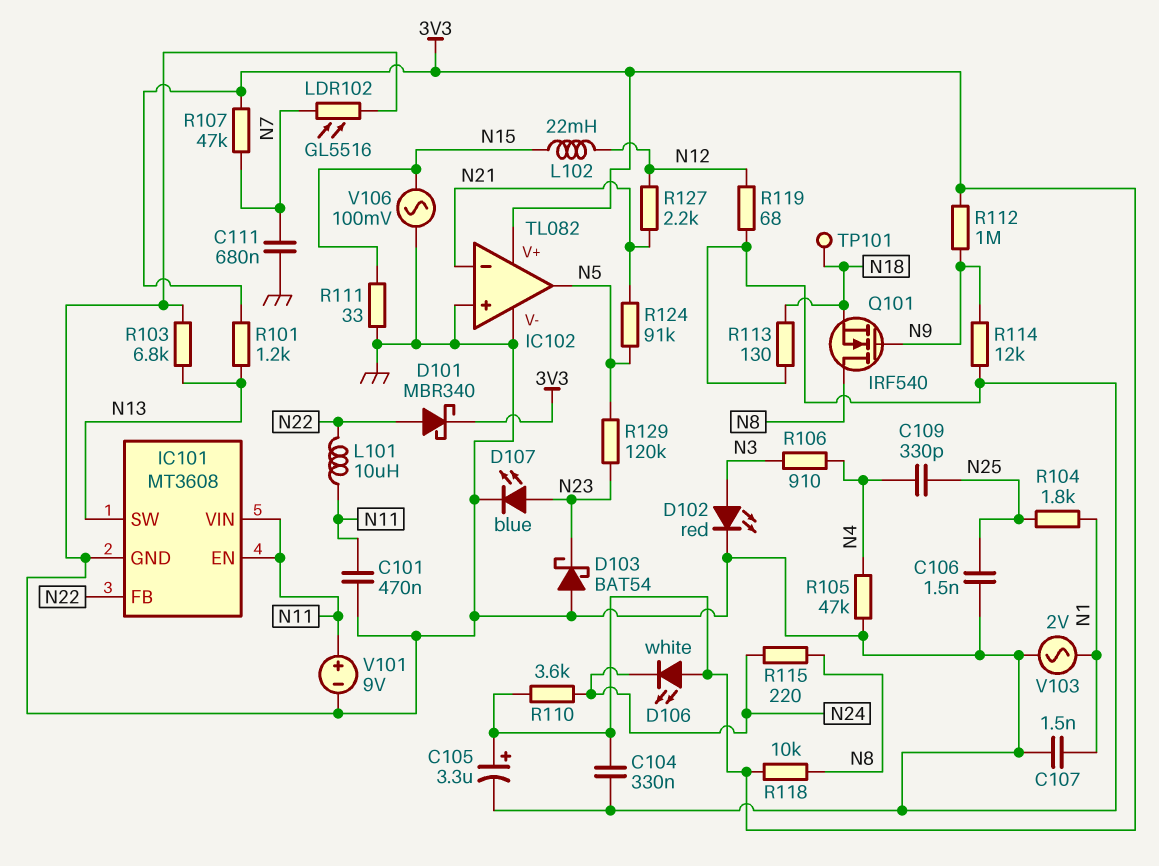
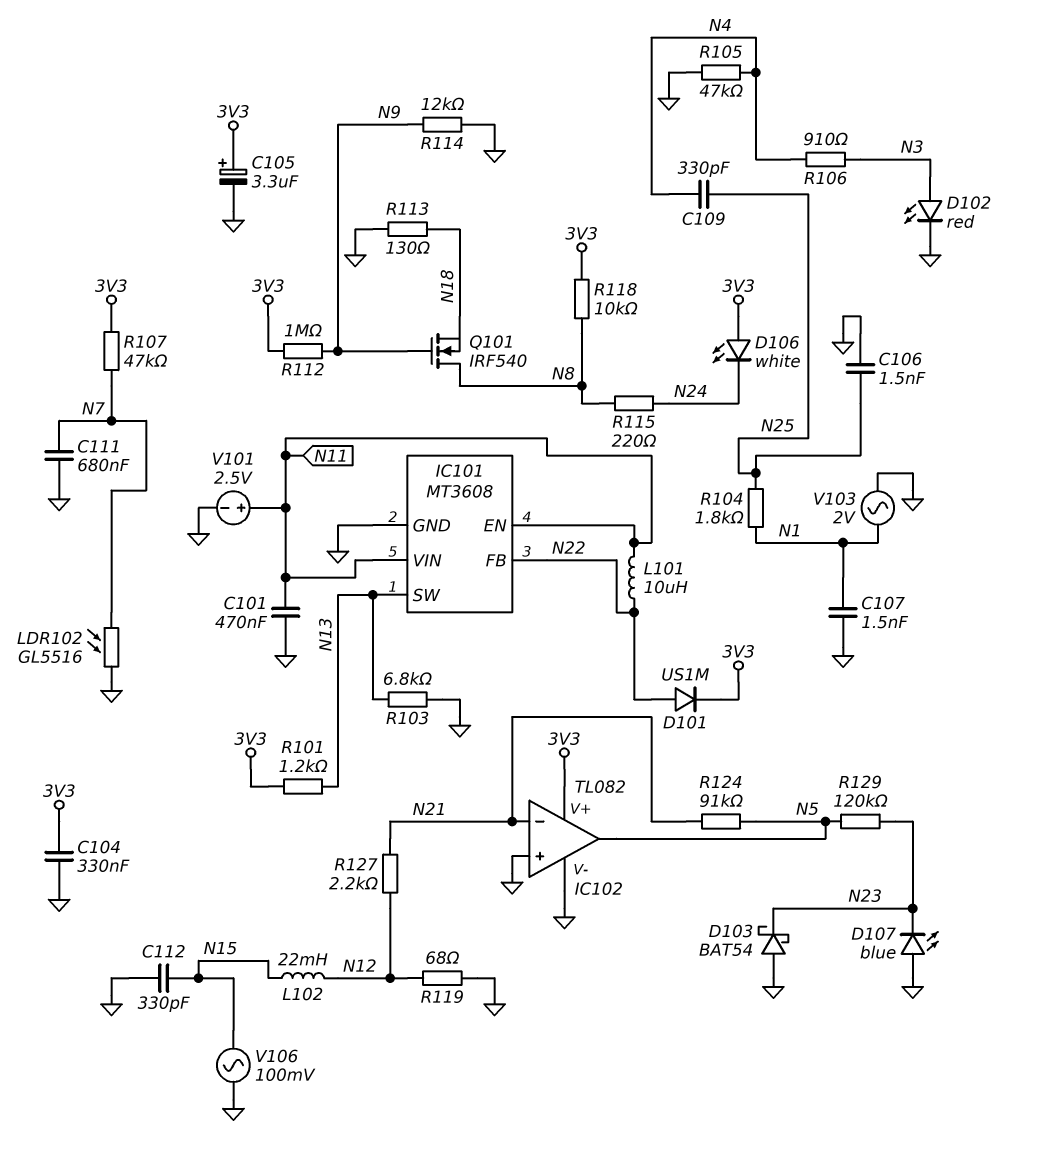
C112: none -> 330pF (GND, N15)
D101: schottky MBR340 (A N22, K 3V3) -> diode US1M (A N22, K 3V3)
D107: LED blue (A N23, K GND) -> LED blue (A GND, K N23)
R110: 3.6k (3V3, N24) -> none
R111: 33 (GND, N15) -> none
TP101: test point (N18) -> none
V101: 9V (plus N11, minus GND) -> 2.5V (plus N11, minus GND)

